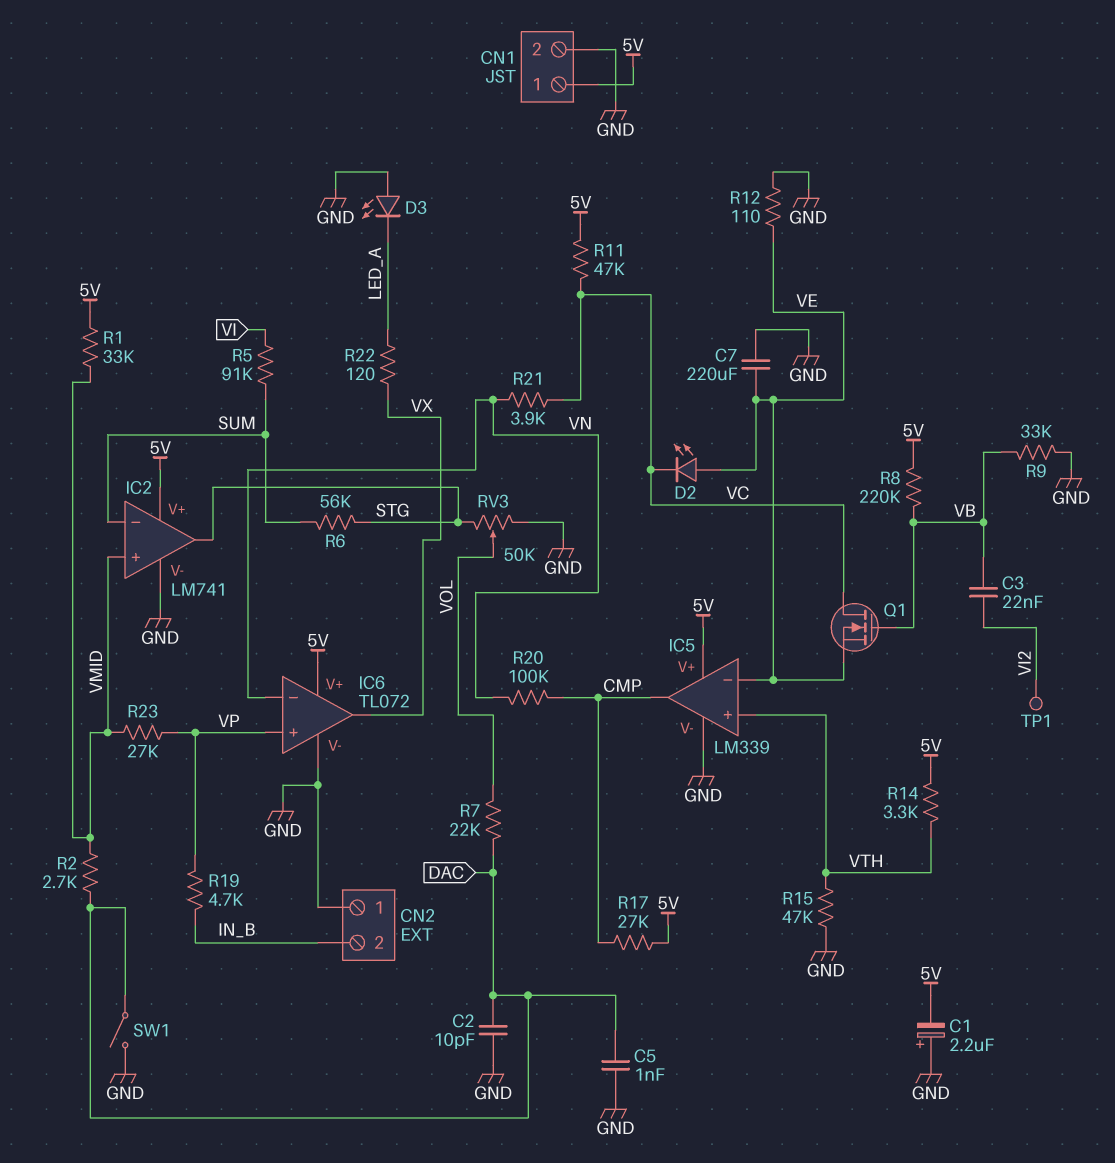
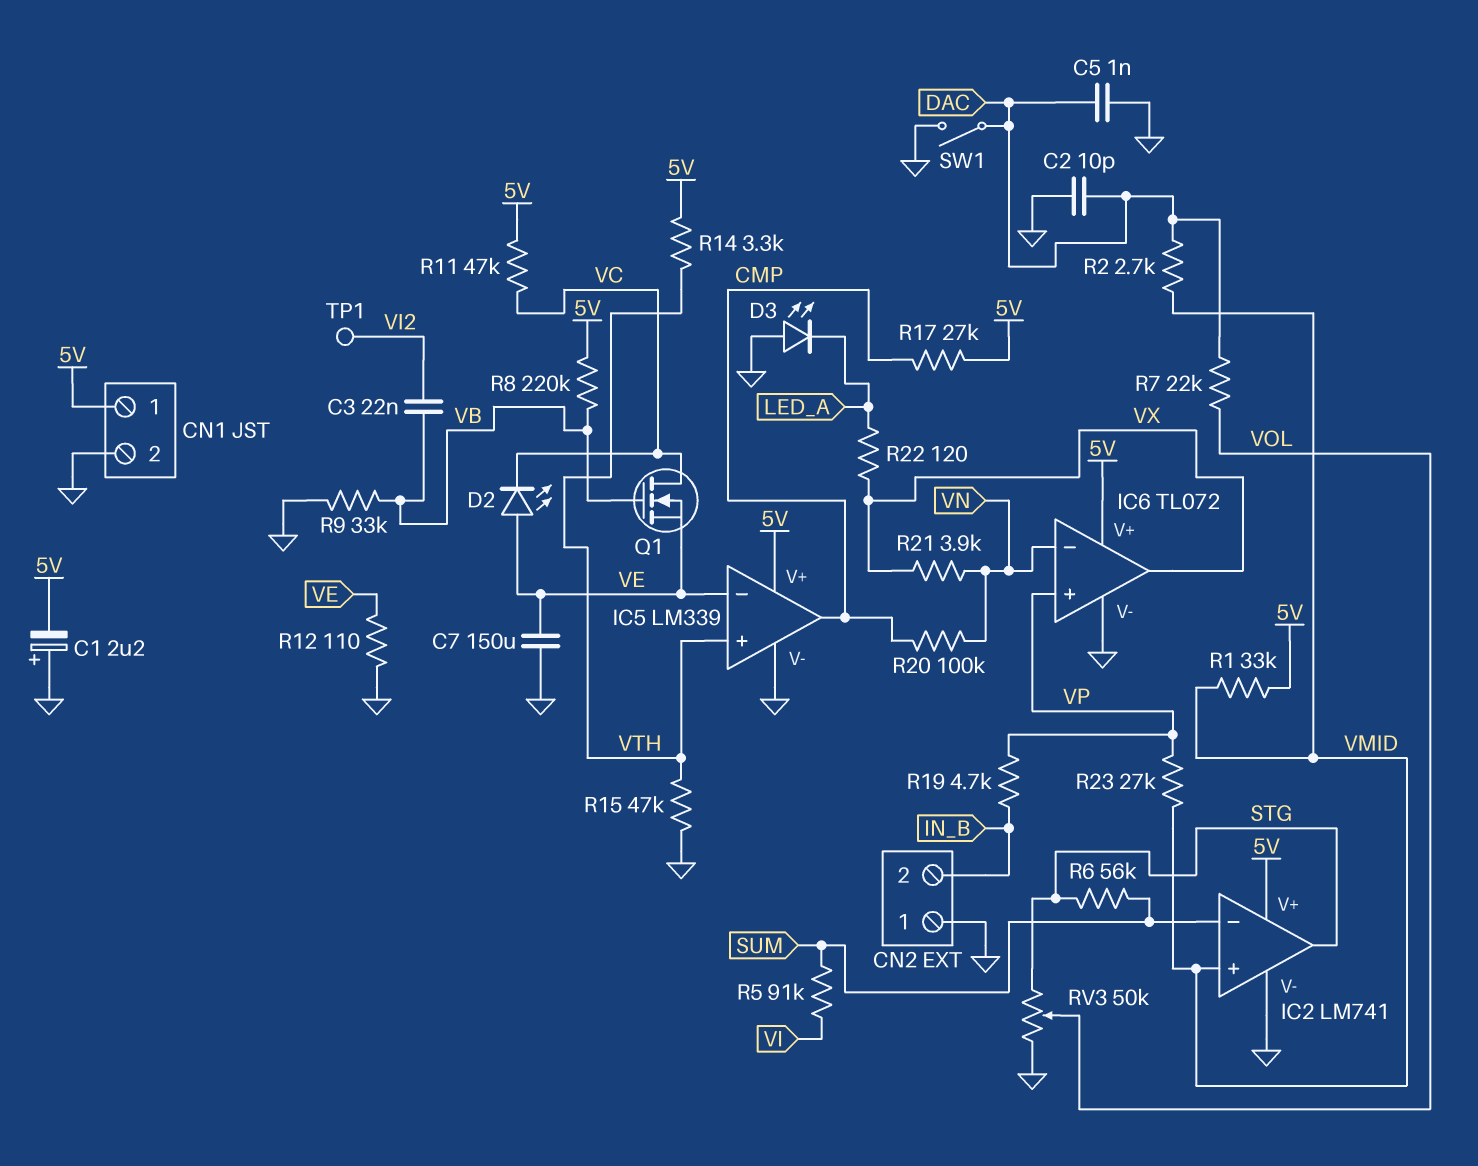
C7: 220uF (GND, VE) -> 150uF (GND, VE)
R21: 3.9k (VC, VN) -> 3.9k (VN, VX)

